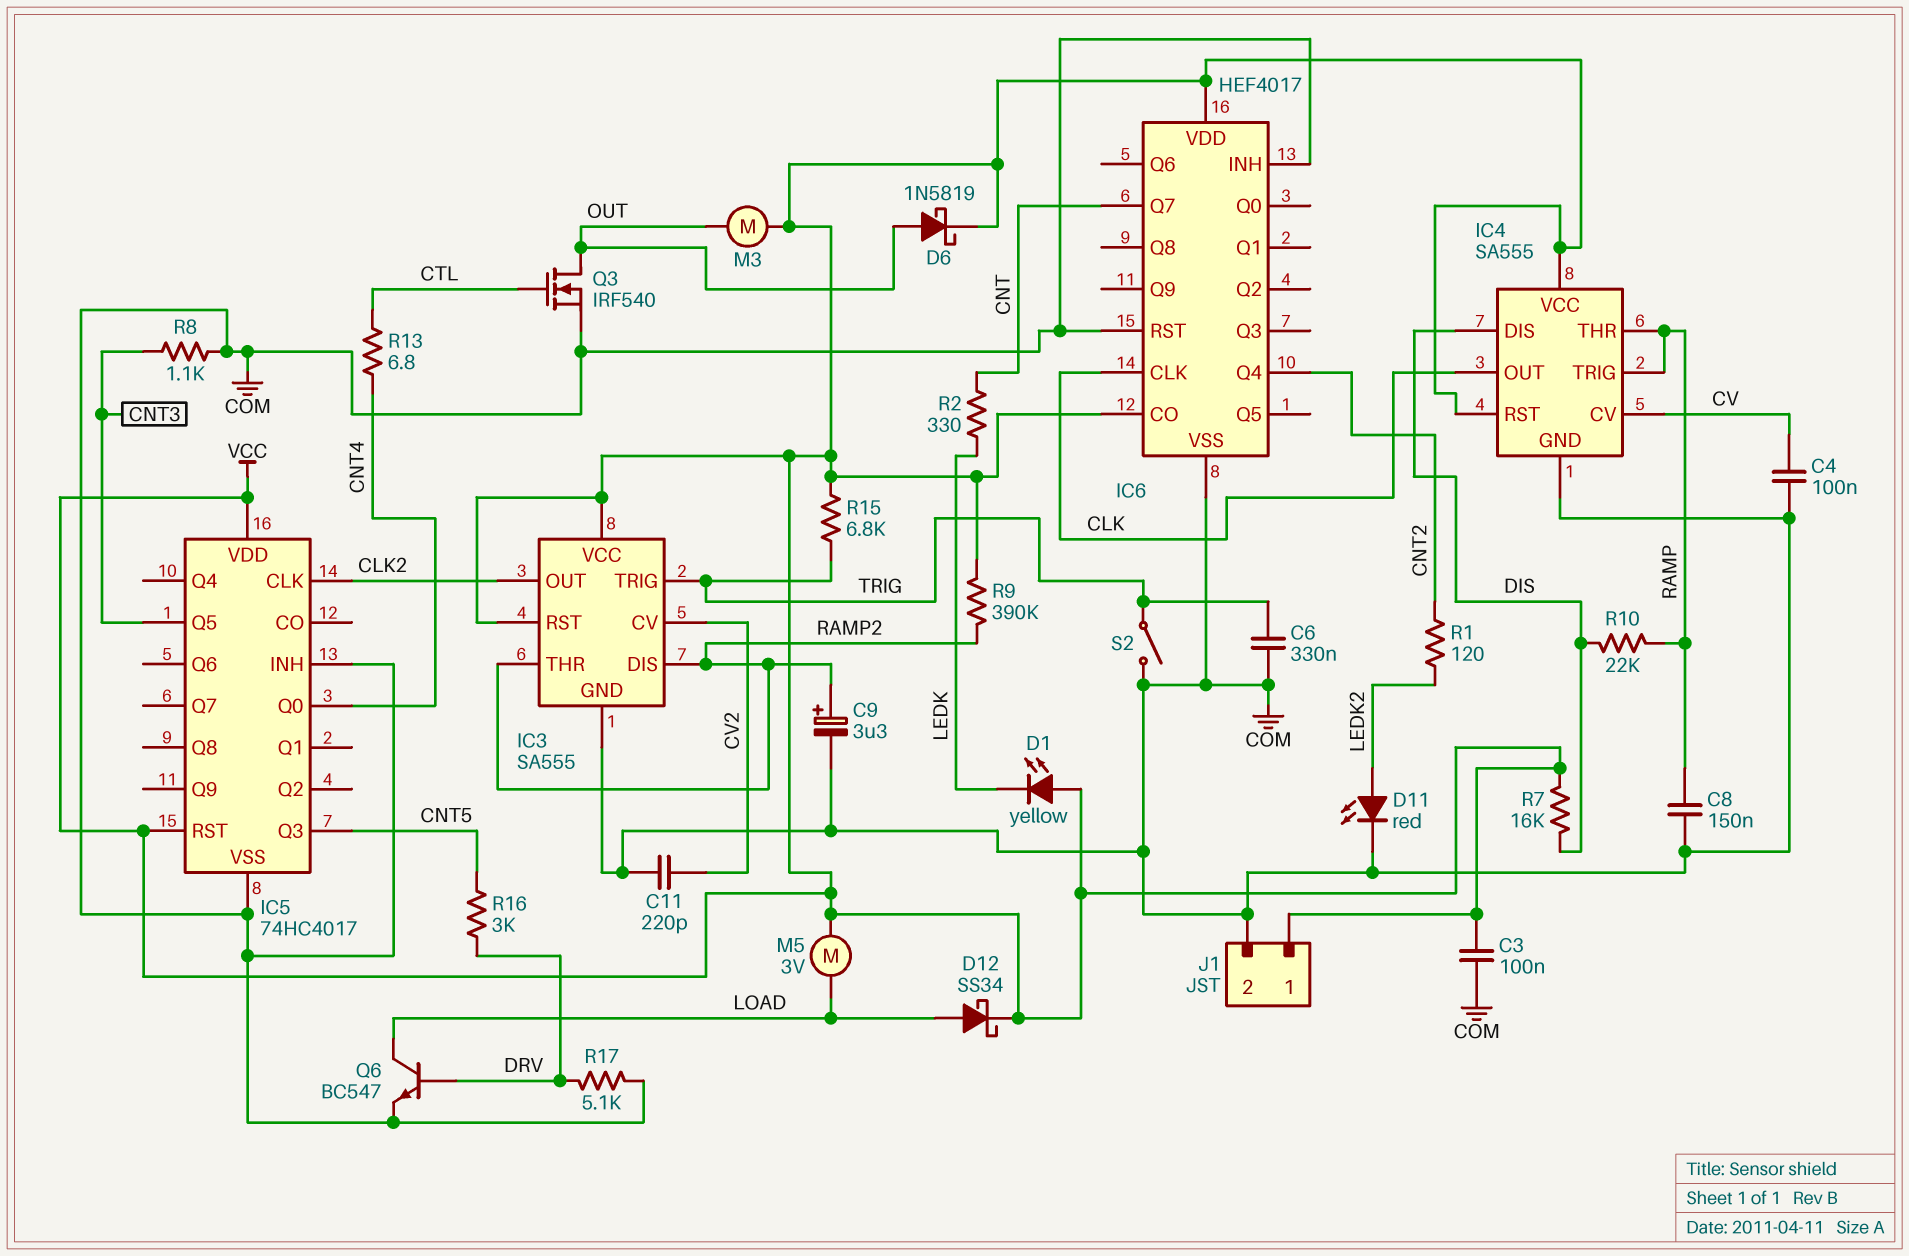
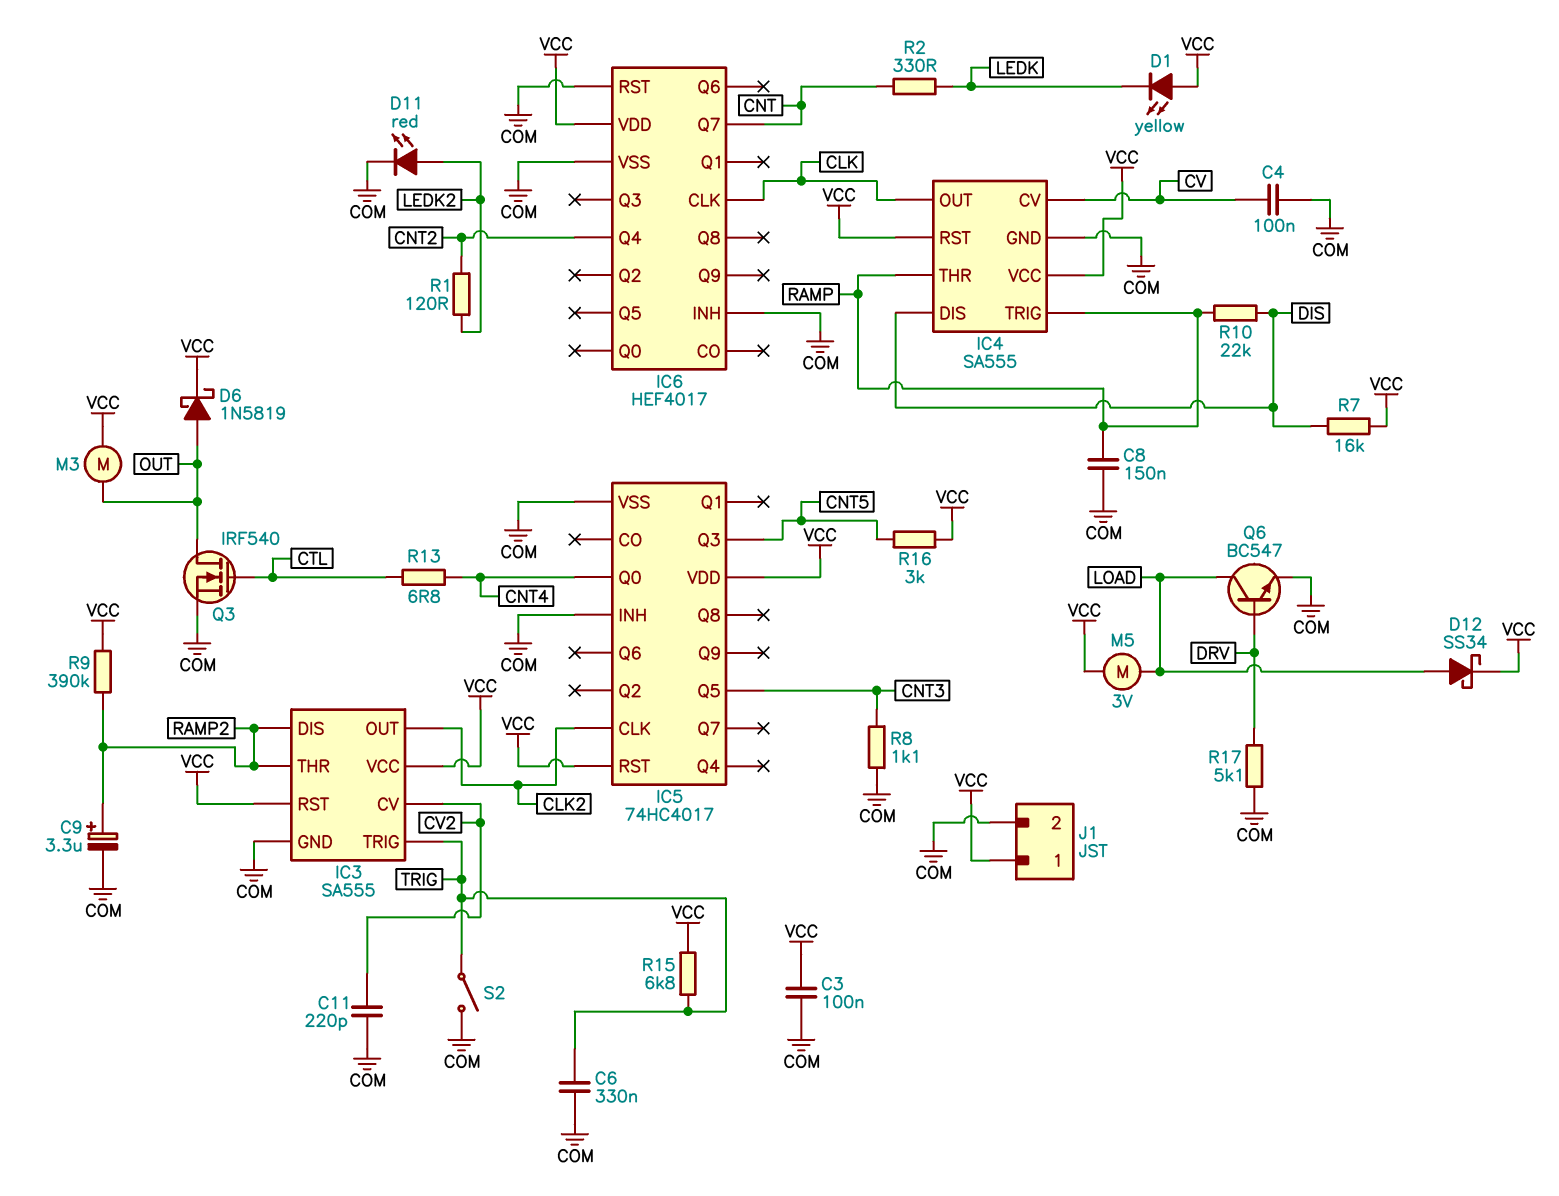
IC6 pin CO: VCC -> none
R16: 3k (CNT5, DRV) -> 3k (CNT5, VCC)

